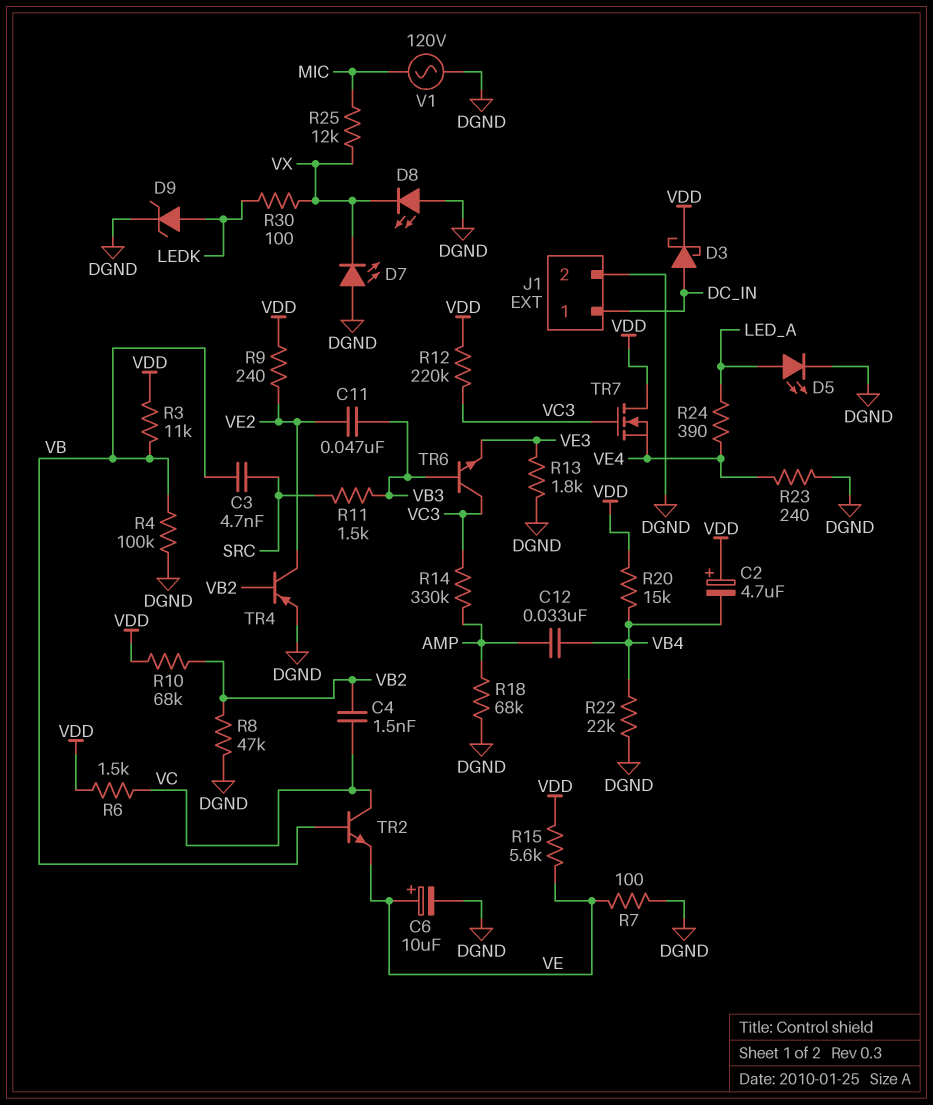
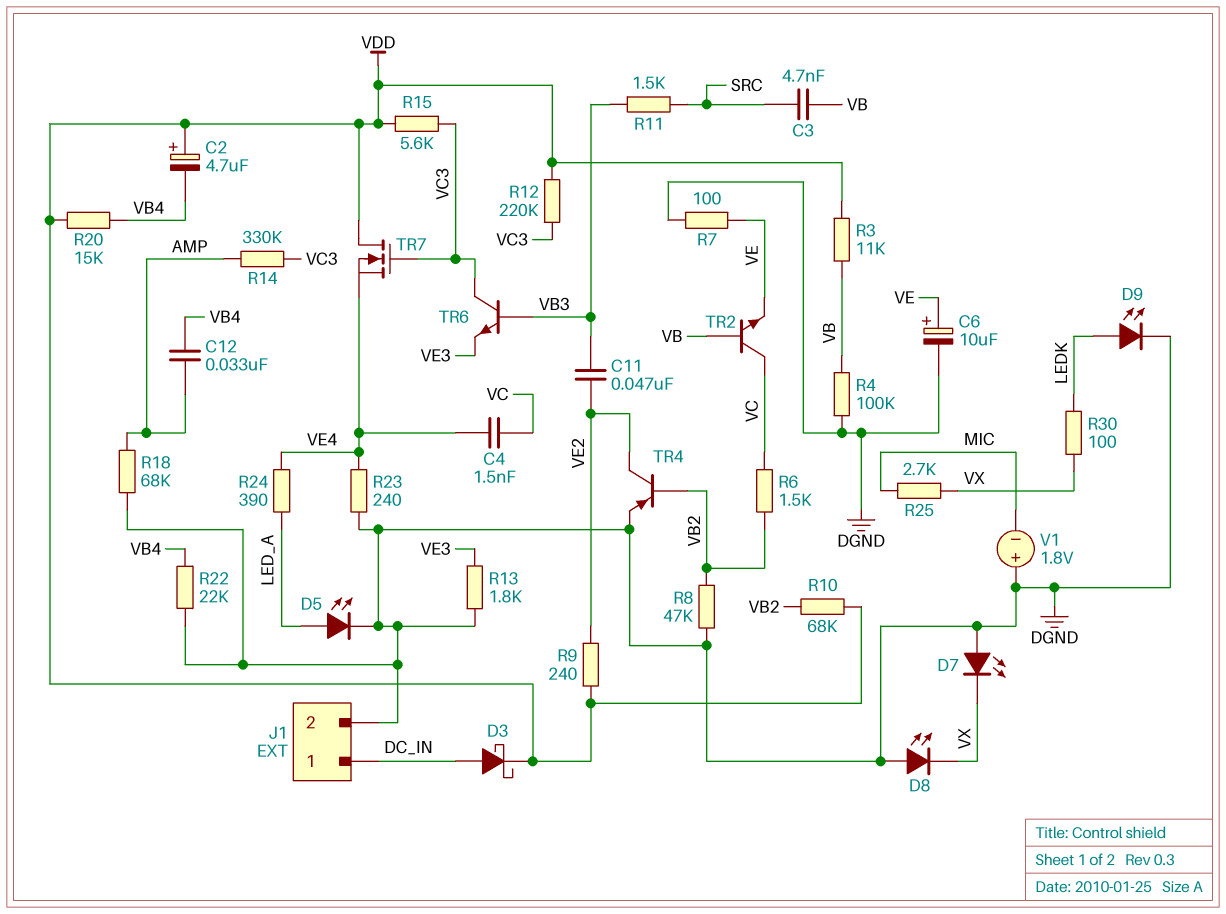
C4: 1.5nF (VB2, VC) -> 1.5nF (VC, VE4)
D9: zener (A LEDK, K DGND) -> LED (A LEDK, K DGND)
R6: 1.5k (VC, VDD) -> 1.5k (VB2, VC)
R15: 5.6k (VDD, VE) -> 5.6k (VC3, VDD)
R25: 12k (MIC, VX) -> 2.7k (MIC, VX)
V1: AC 120V (DGND, MIC) -> 1.8V (plus DGND, minus MIC)

